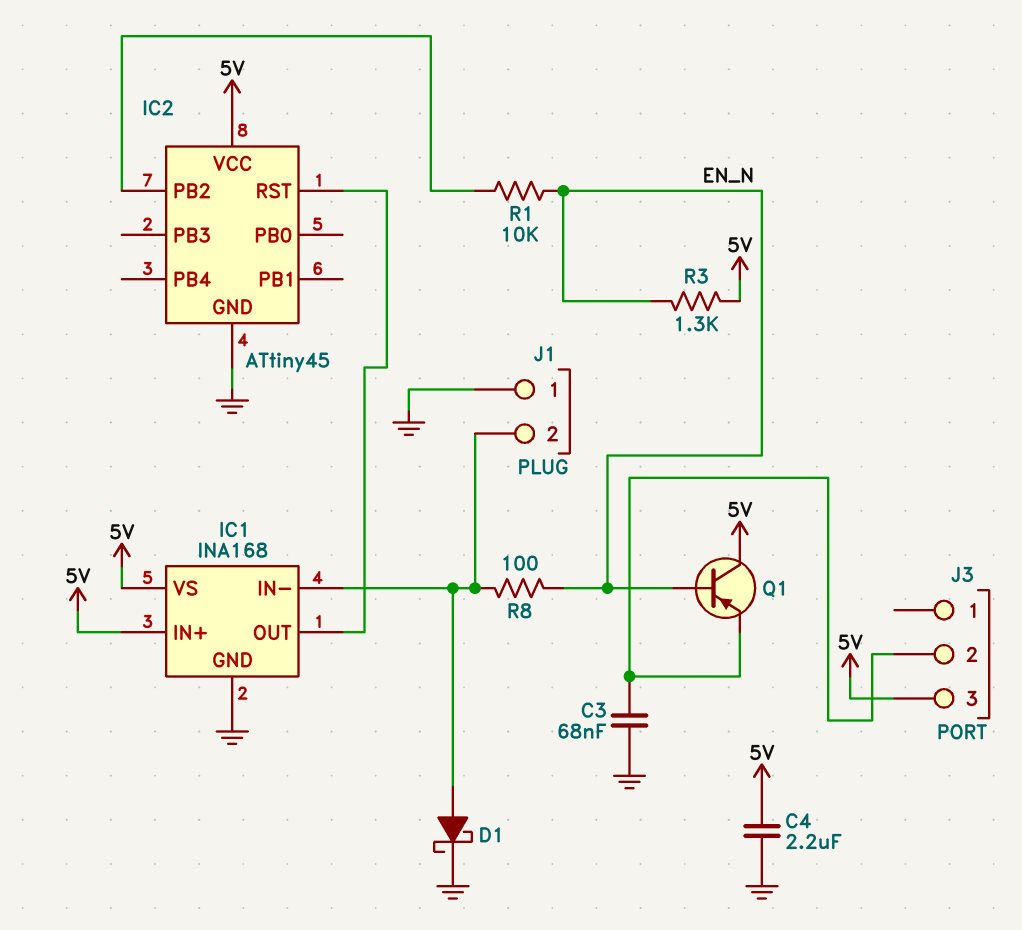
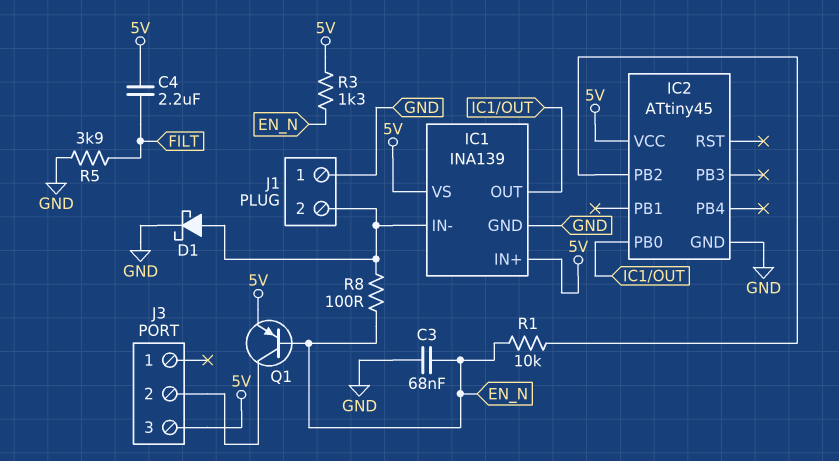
C3: 68nF (GND, J3/2) -> 68nF (EN_N, GND)
C4: 2.2uF (5V, GND) -> 2.2uF (5V, FILT)
IC1: INA168 -> INA139
IC2 pin PB0: none -> IC1/OUT
IC2 pin RST: IC1/OUT -> none
Q1: PNP (B EN_N, C 5V, E J3/2) -> PNP (B EN_N, C J3/2, E 5V)
R5: none -> 3.9k (FILT, GND)

